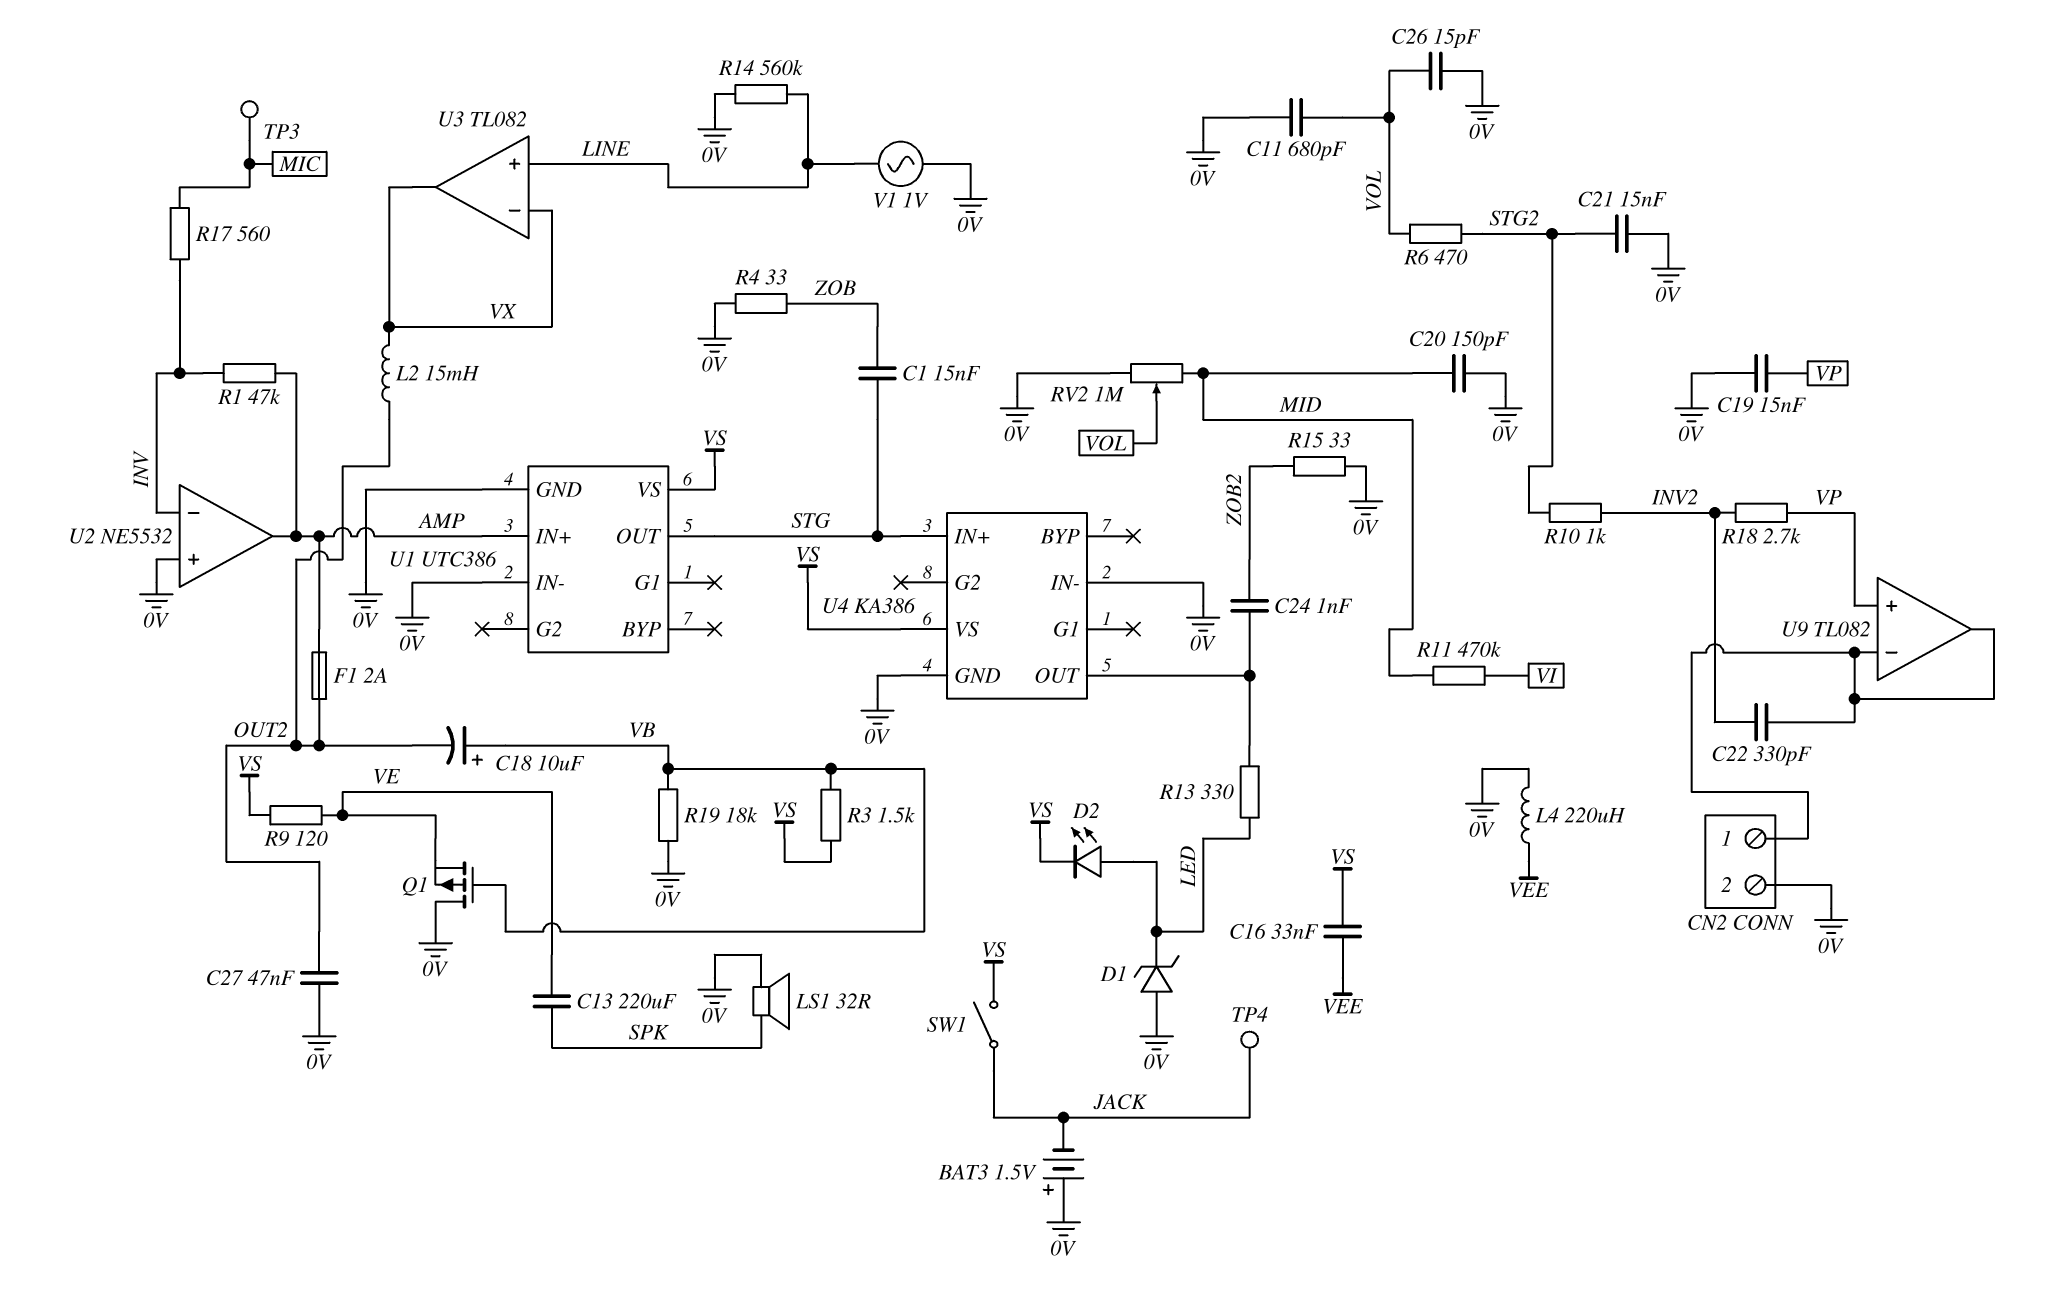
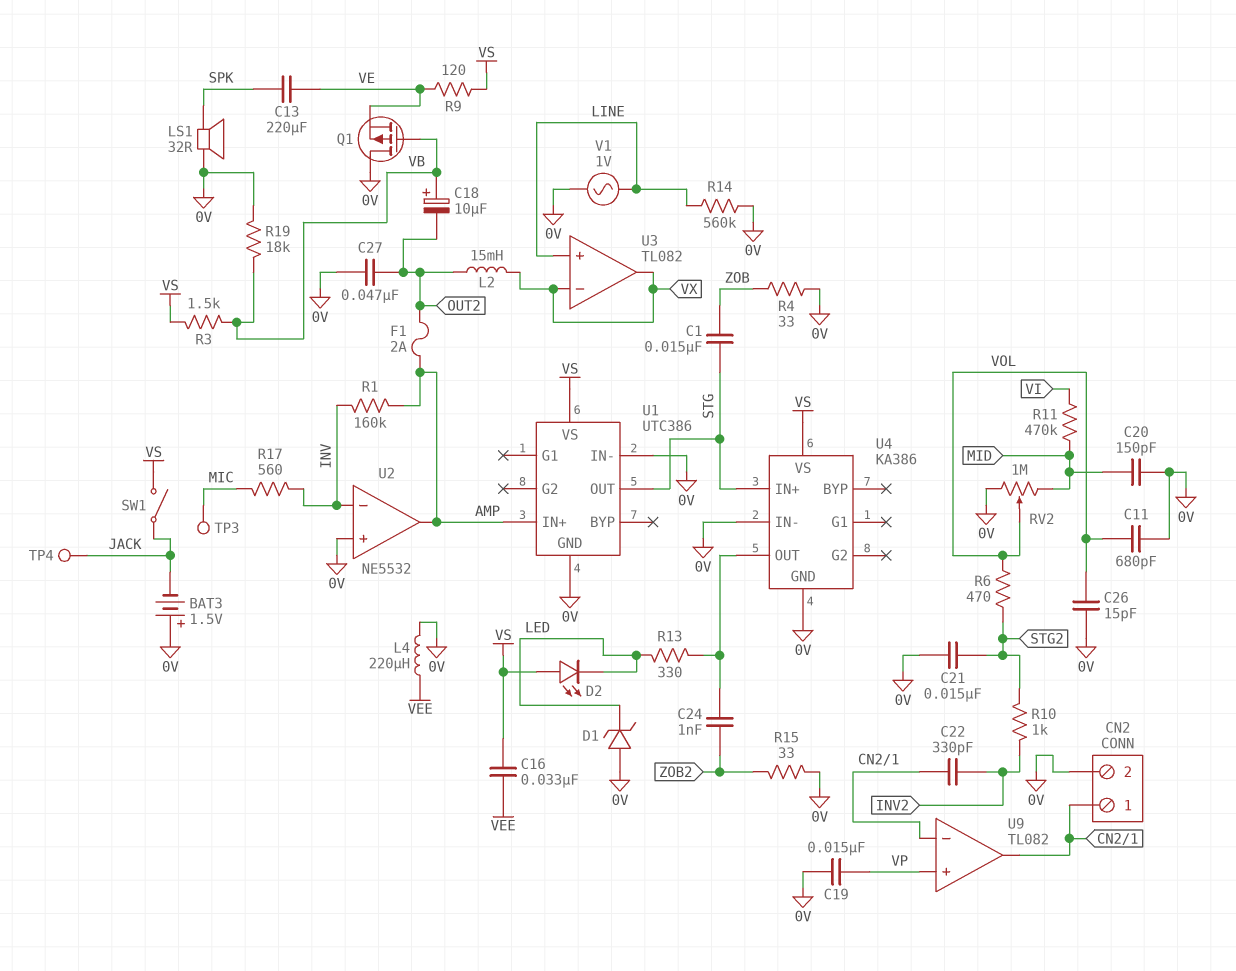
D2: LED (A LED, K VS) -> LED (A VS, K LED)
R1: 47k (AMP, INV) -> 160k (AMP, INV)
R18: 2.7k (INV2, VP) -> none

